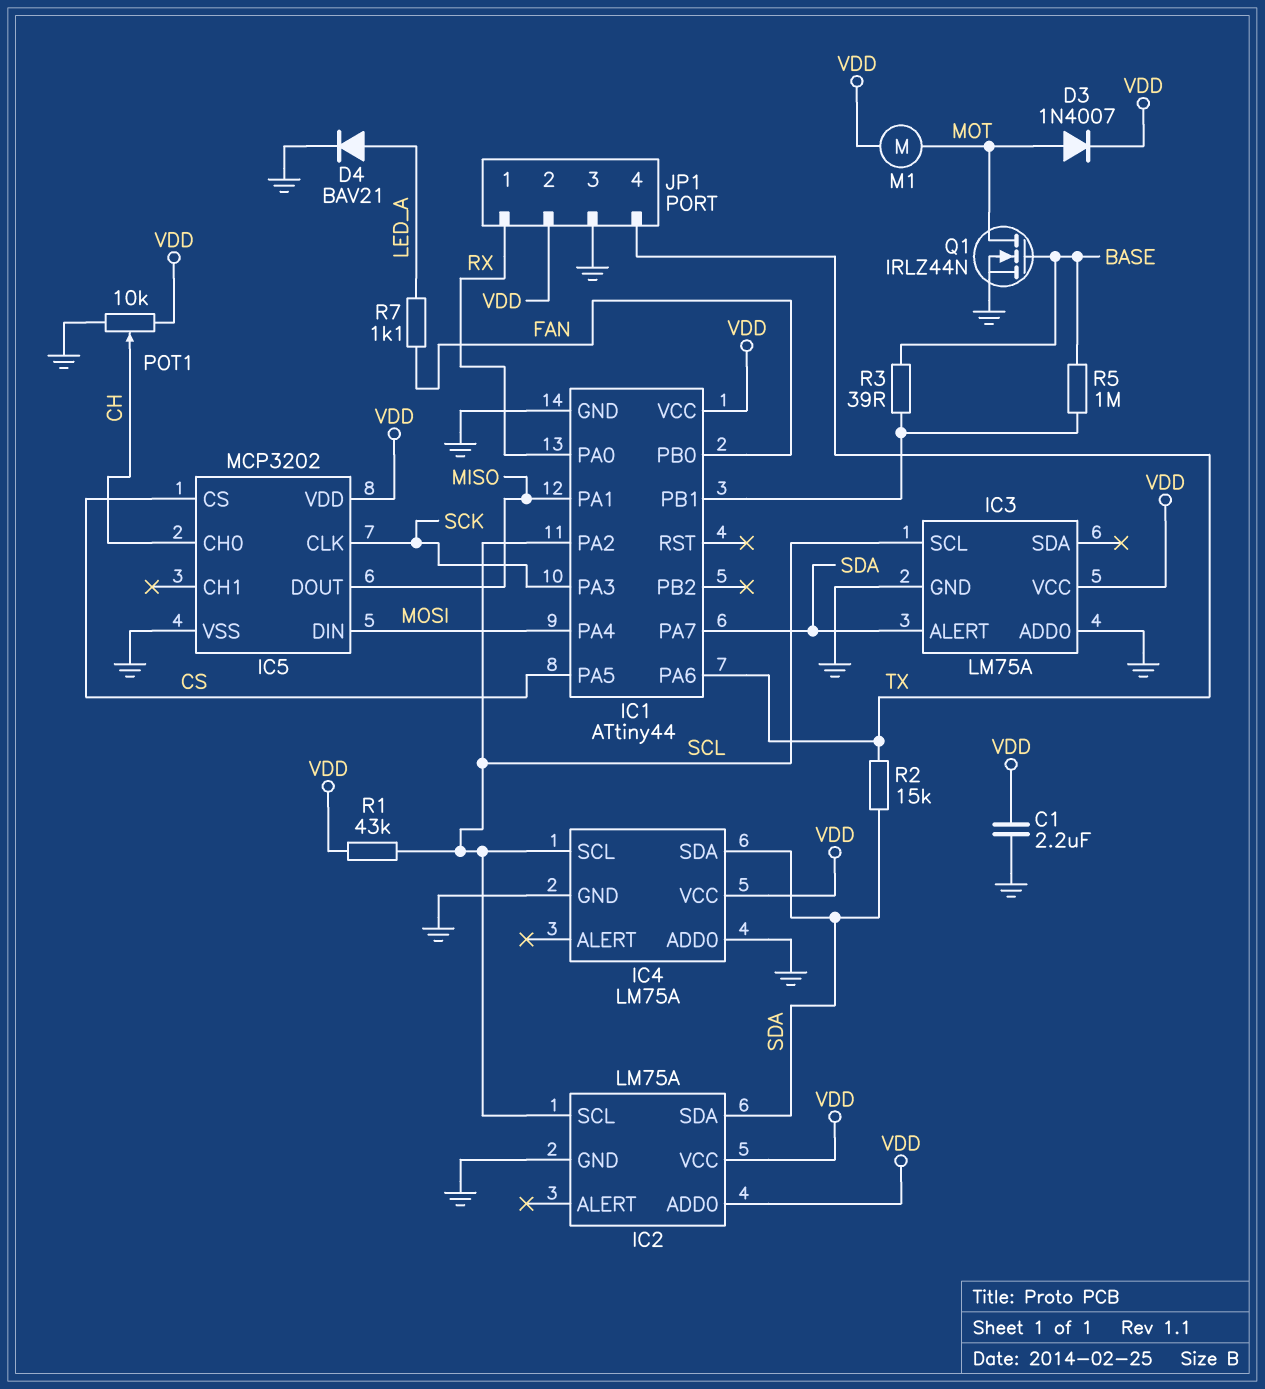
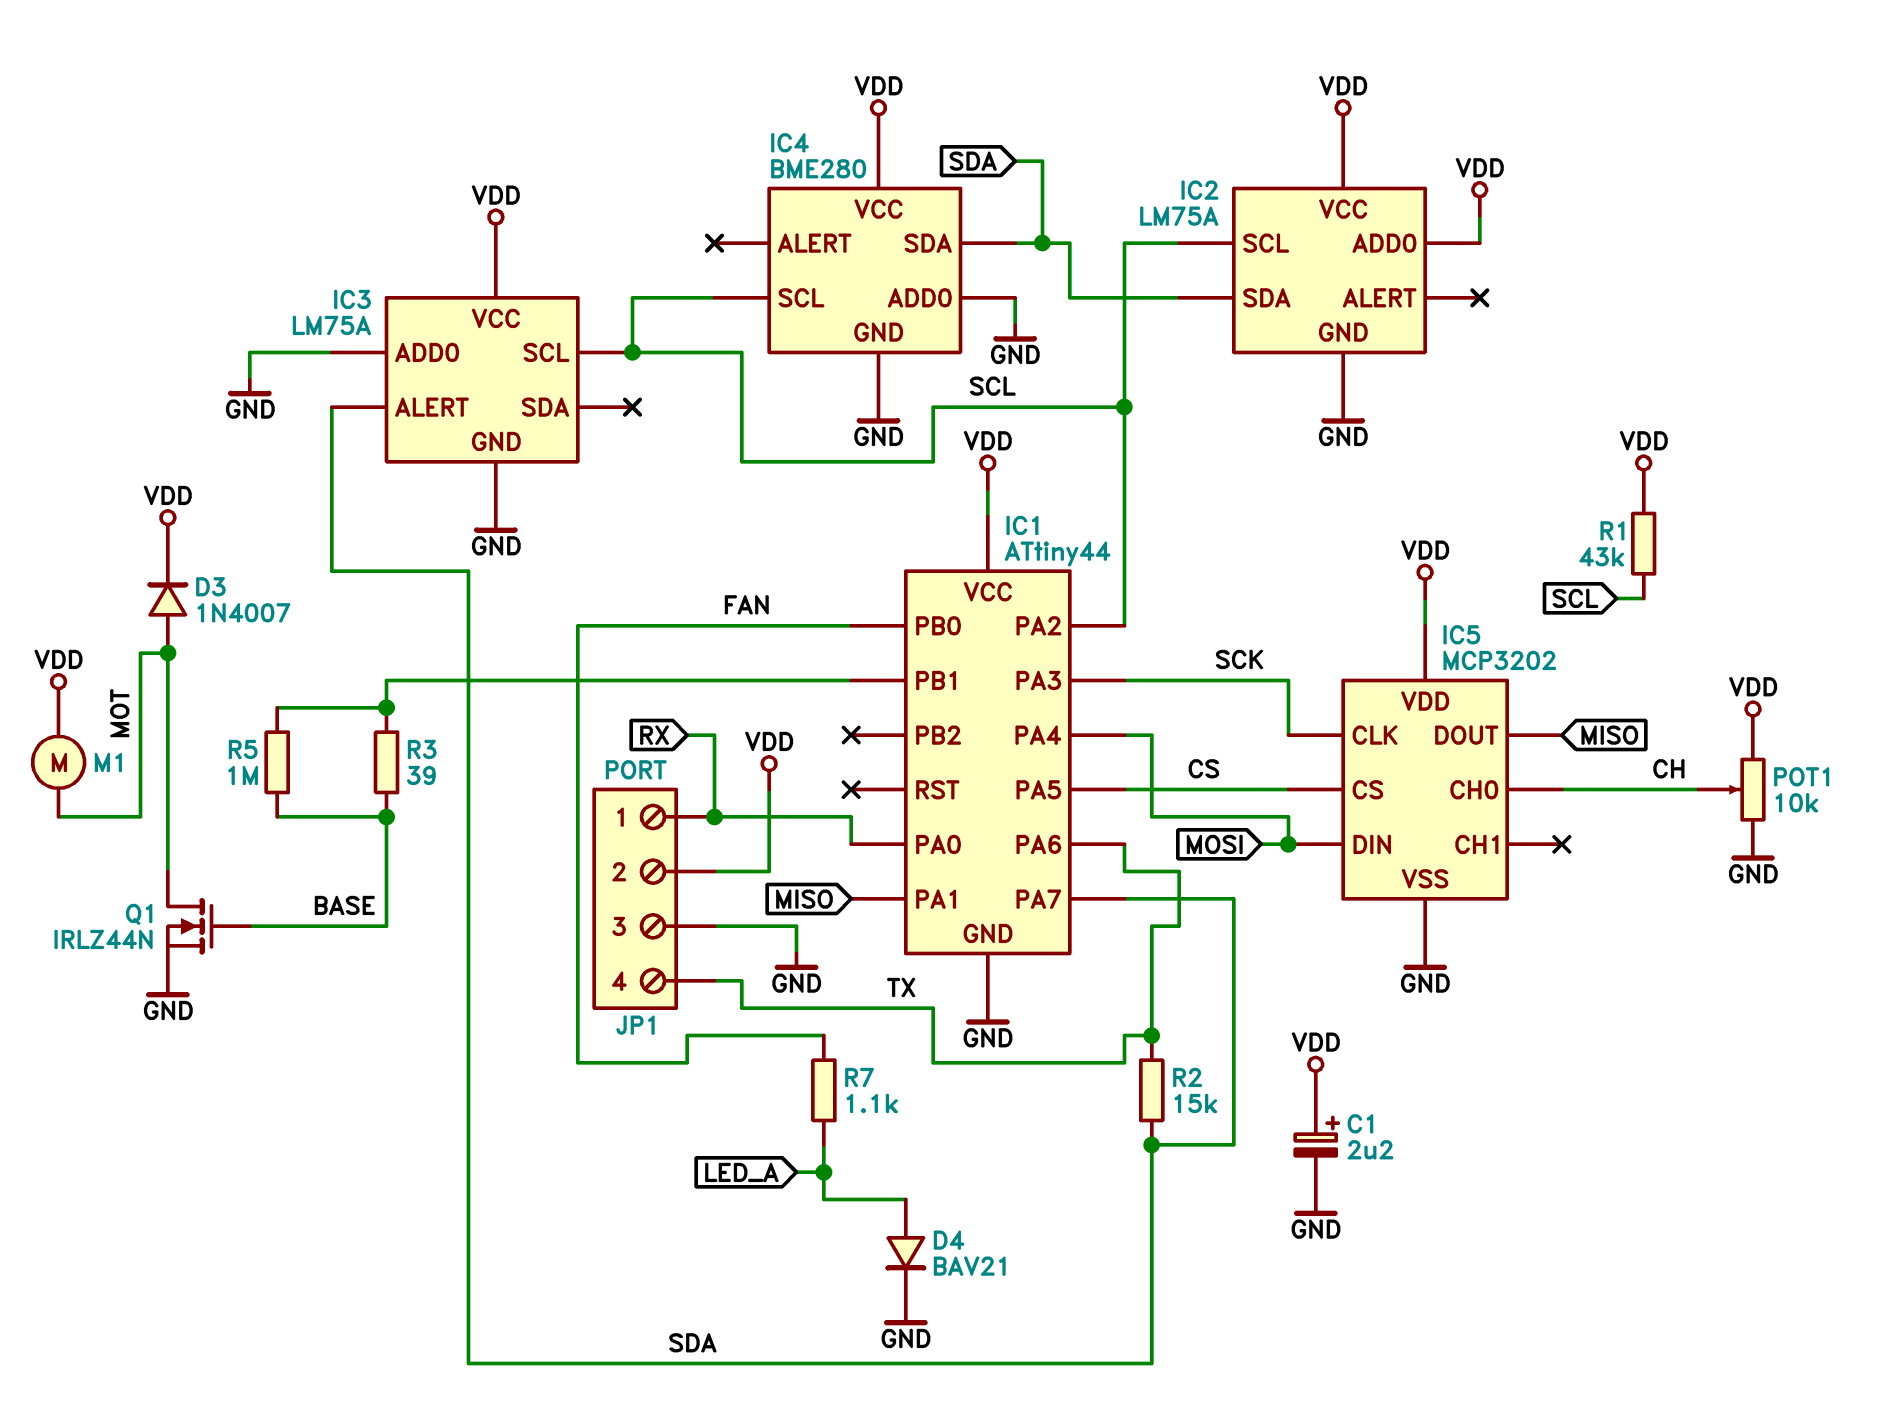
C1: 2.2uF (GND, VDD) -> 2.2uF (plus VDD, minus GND)
IC4: LM75A -> BME280

